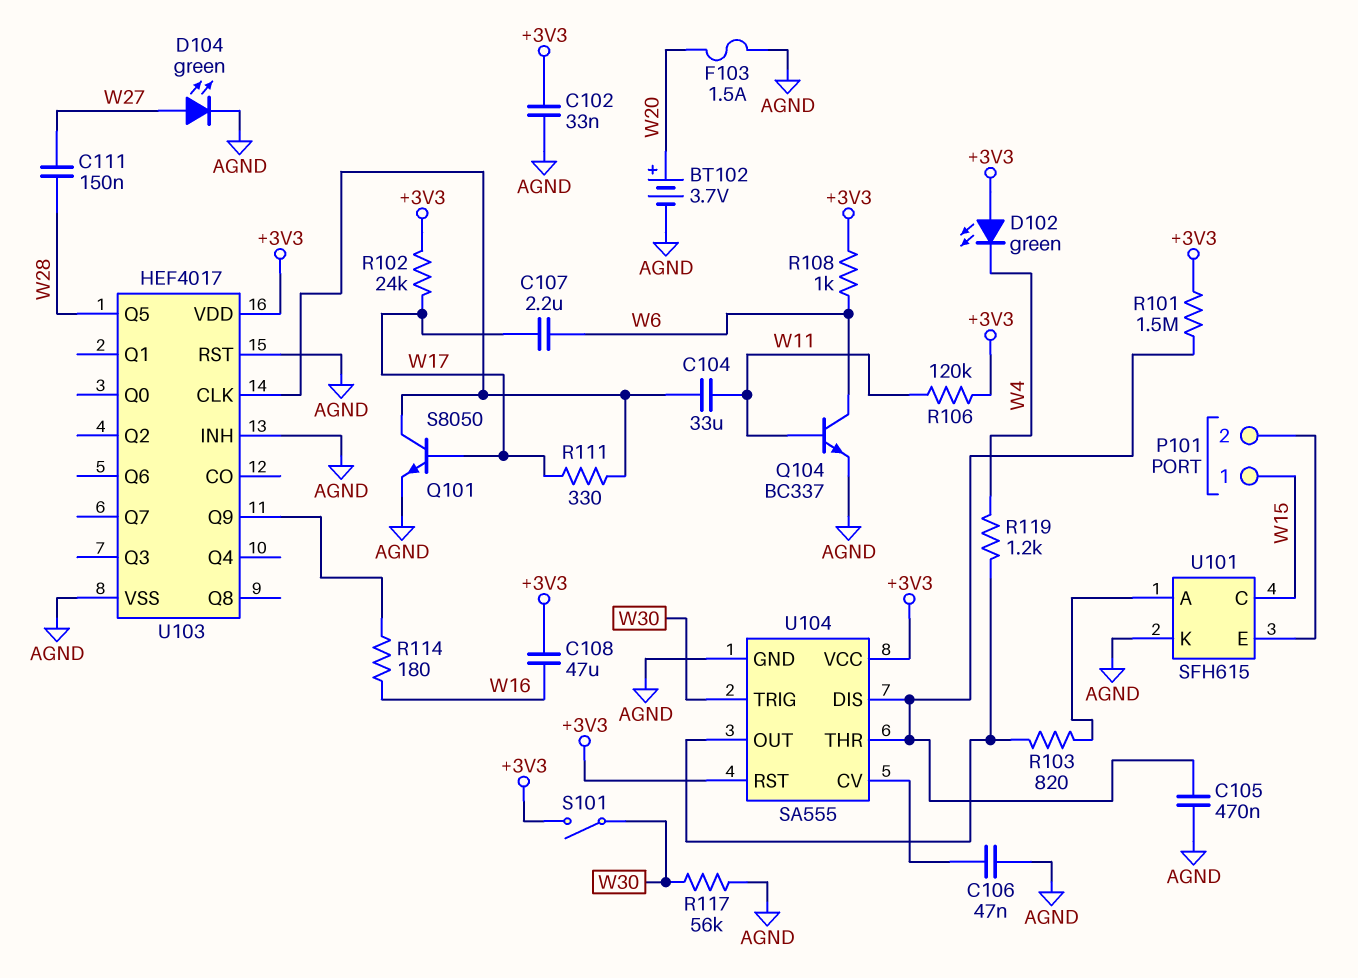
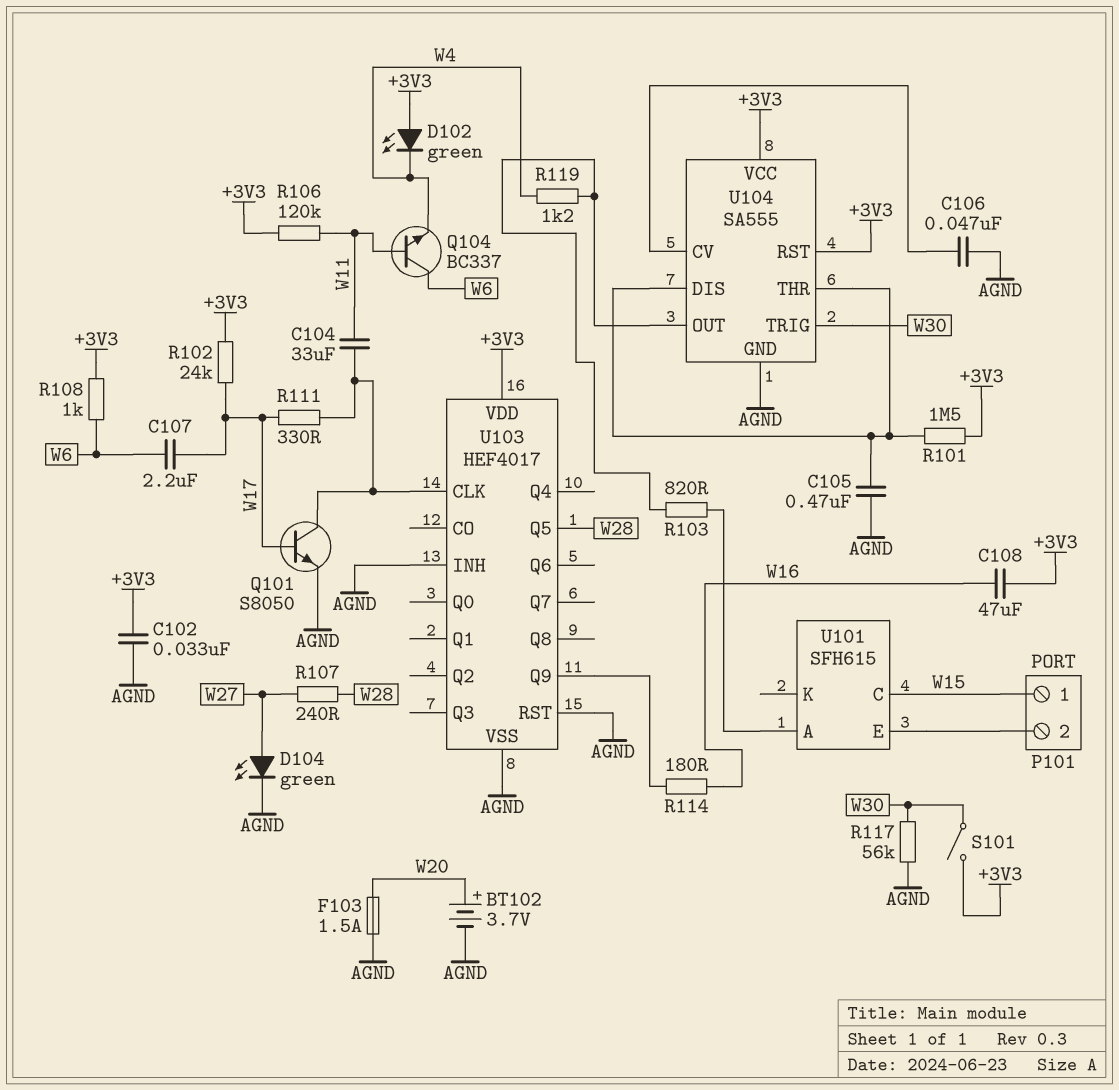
C111: 150nF (W27, W28) -> none
Q104: NPN BC337 (B W11, C W6, E AGND) -> NPN BC337 (B W11, C W6, E W4)
R107: none -> 240 (W27, W28)
U101 pin K: AGND -> none

